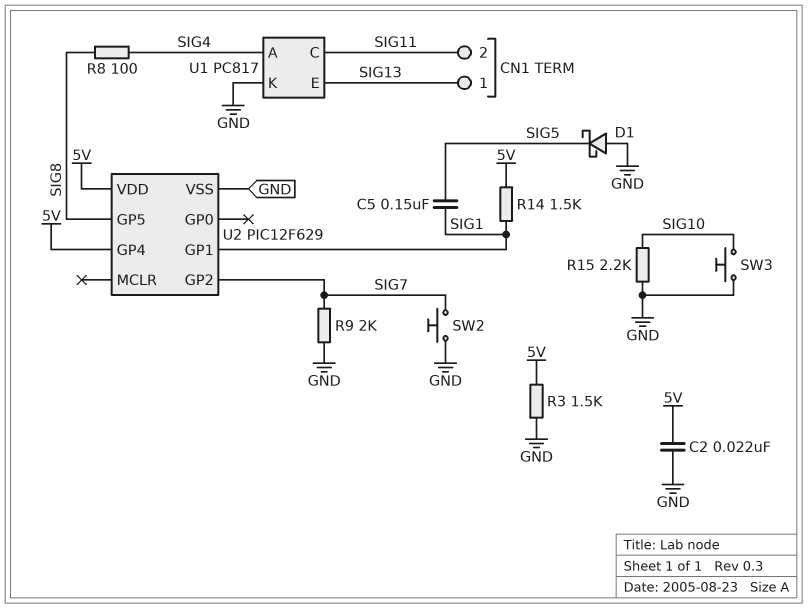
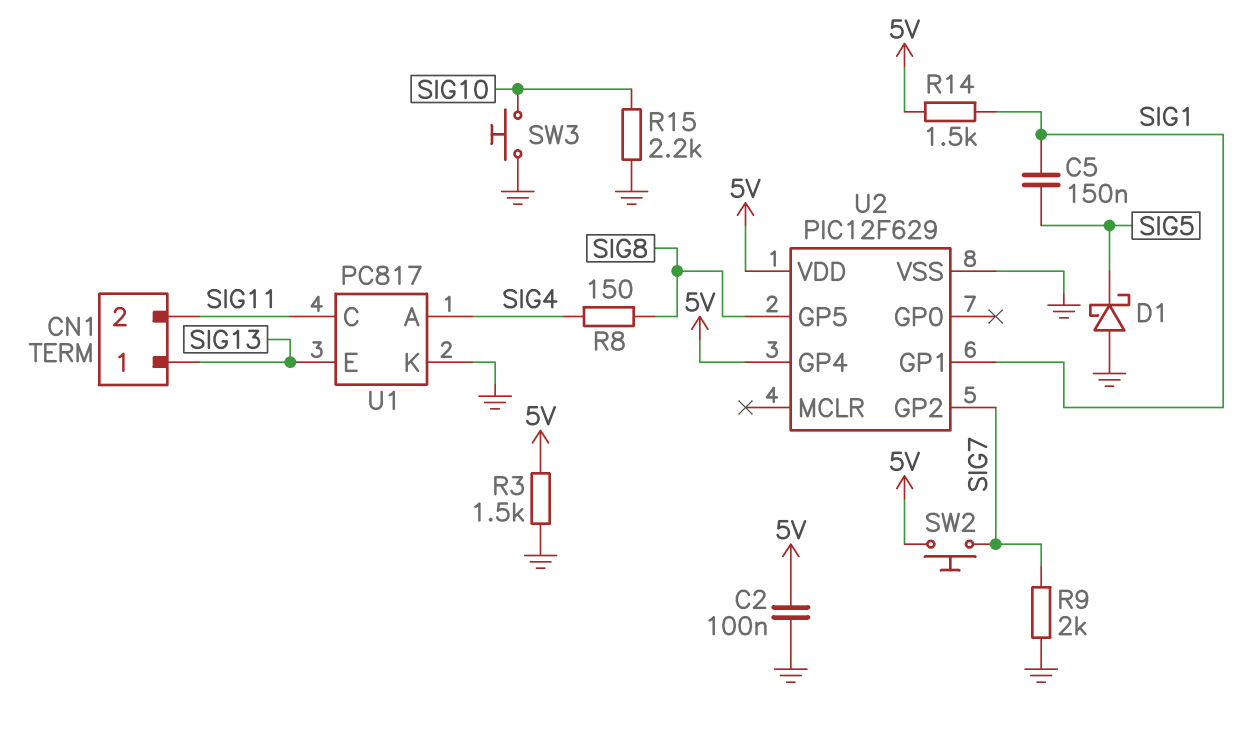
C2: 22nF (5V, GND) -> 100nF (5V, GND)
R8: 100 (SIG4, SIG8) -> 150 (SIG4, SIG8)
SW2: button (GND, SIG7) -> button (5V, SIG7)

